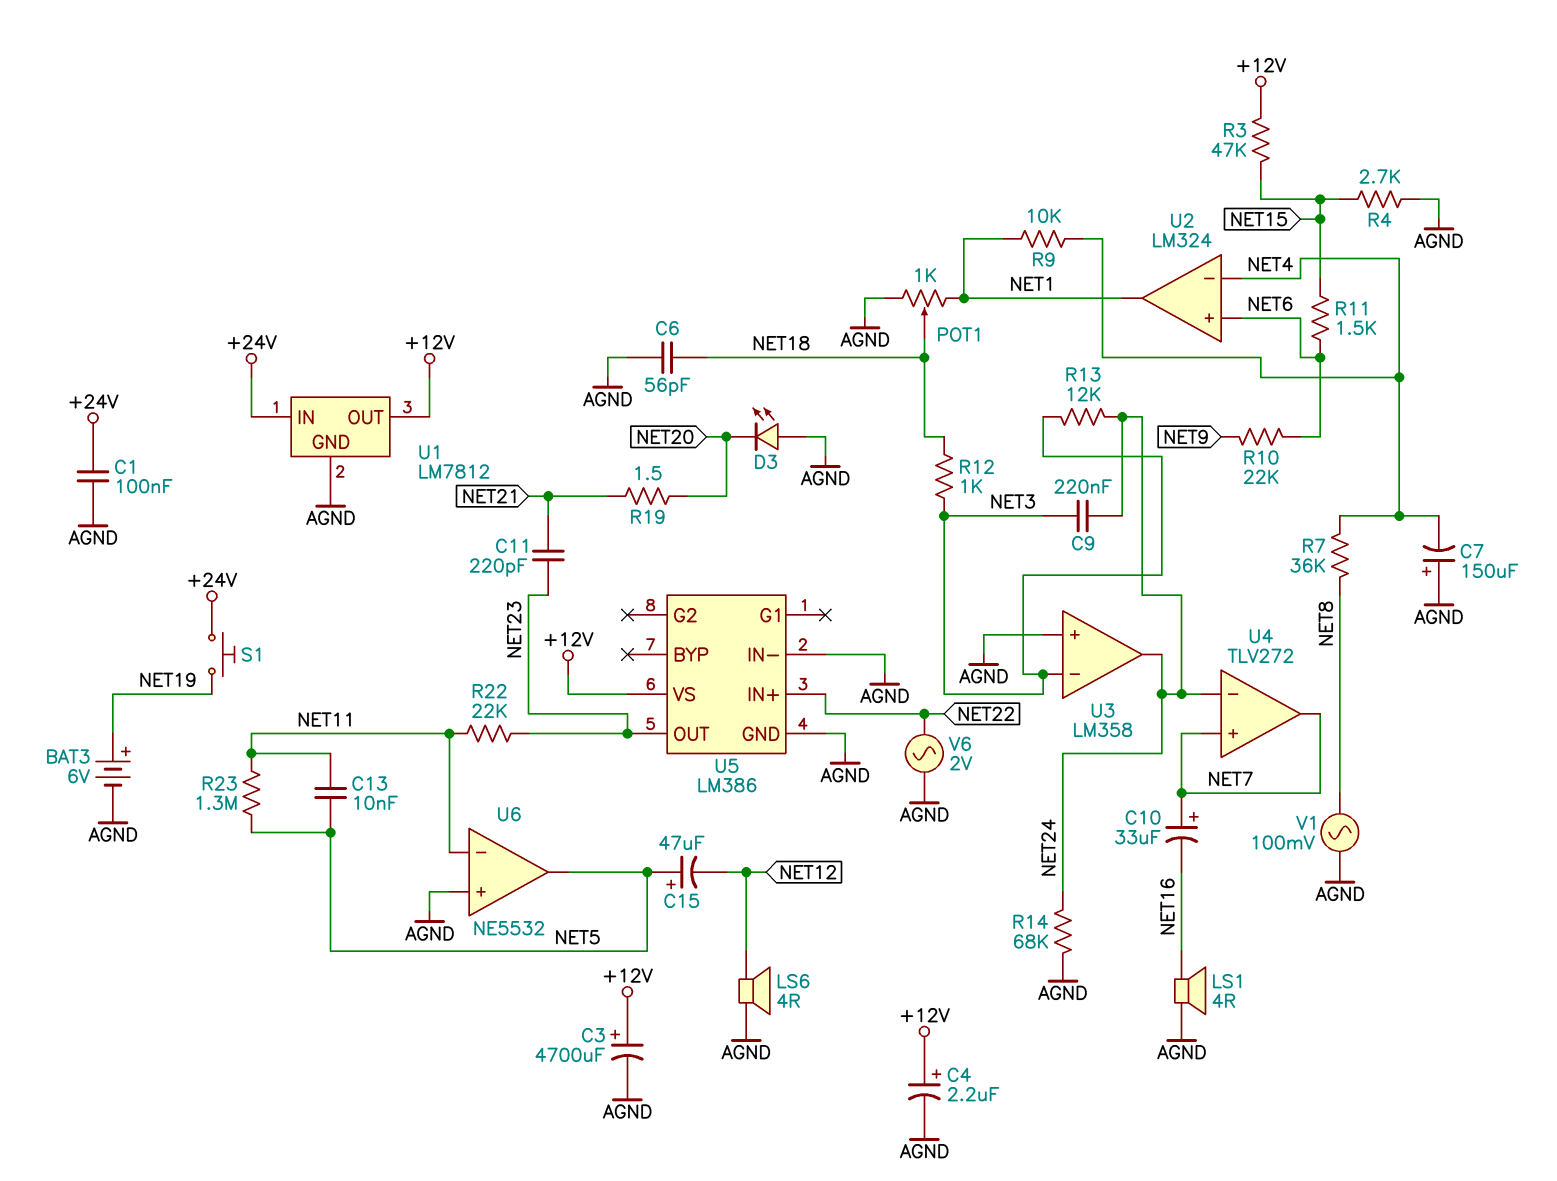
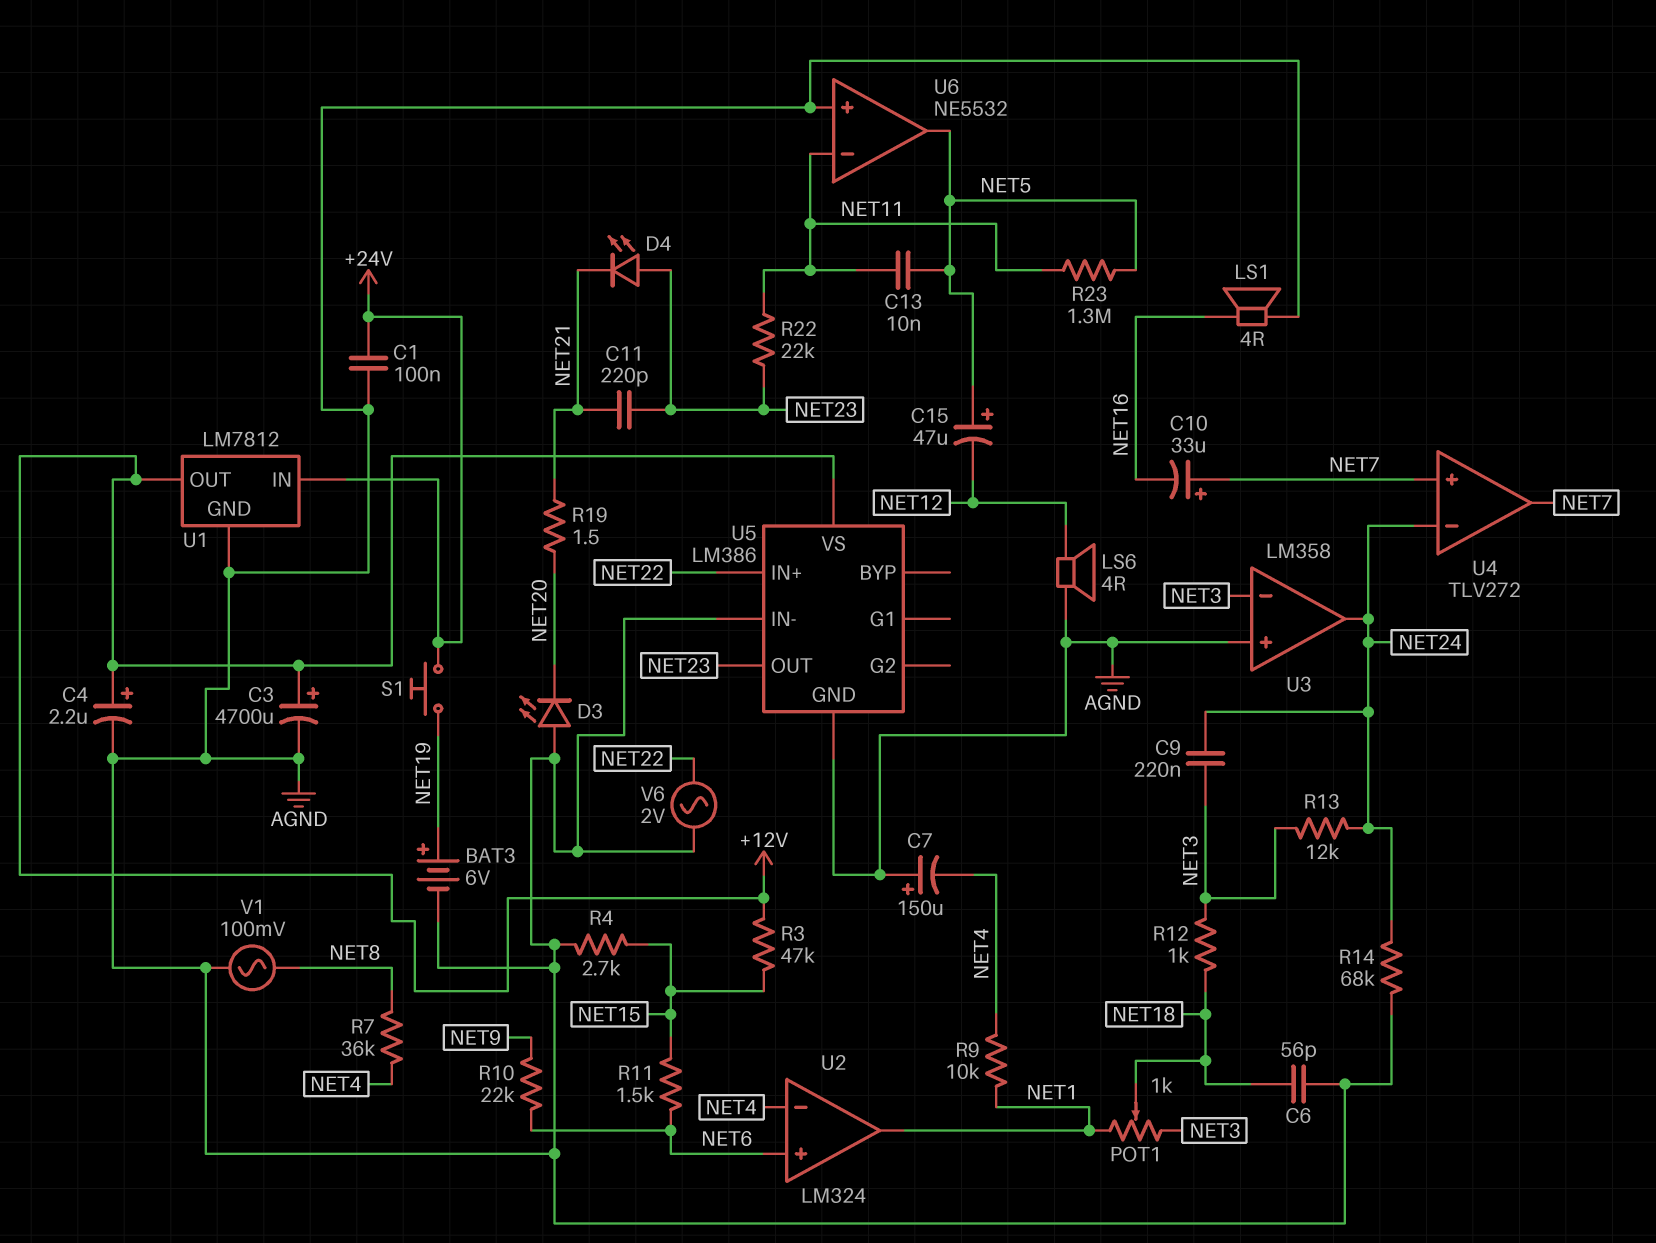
D4: none -> LED (A NET23, K NET21)
POT1: 1k (AGND, NET1, wiper NET18) -> 1k (NET1, NET3, wiper NET18)

